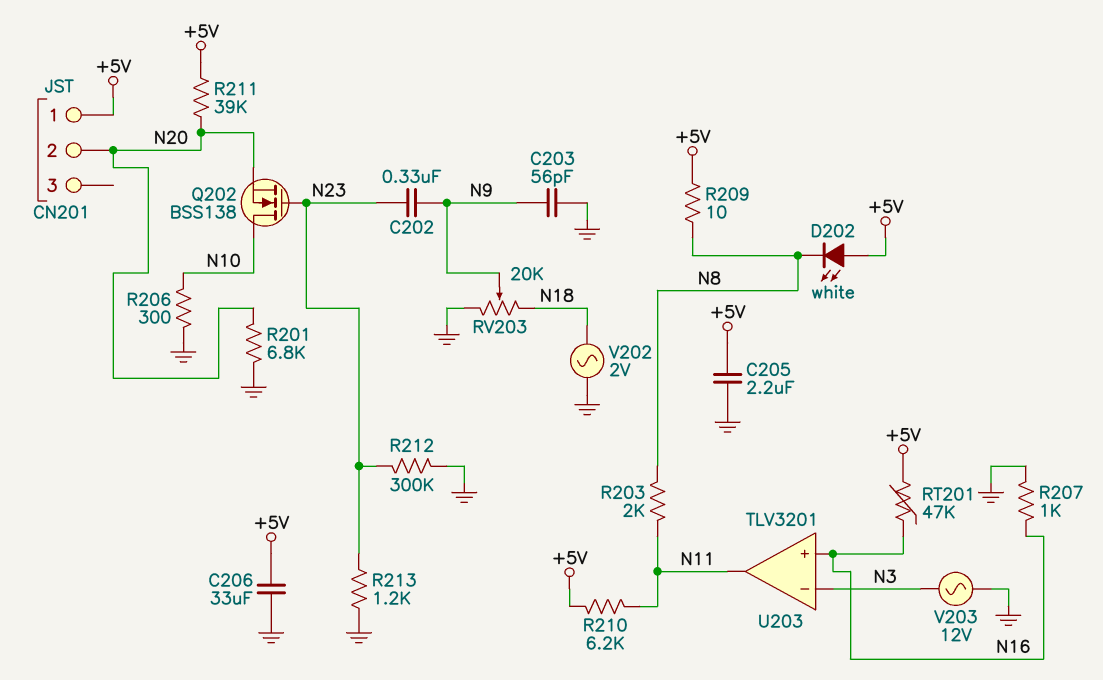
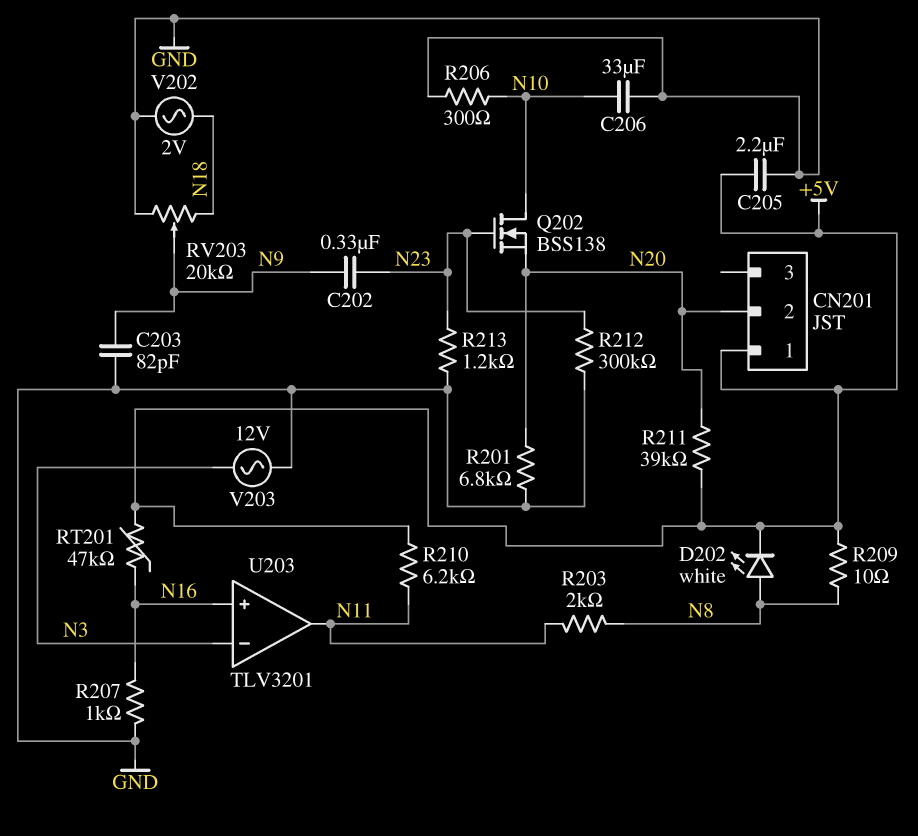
C203: 56pF (GND, N9) -> 82pF (GND, N9)
C206: 33uF (+5V, GND) -> 33uF (GND, N10)
D202: LED white (A +5V, K N8) -> LED white (A N8, K +5V)

